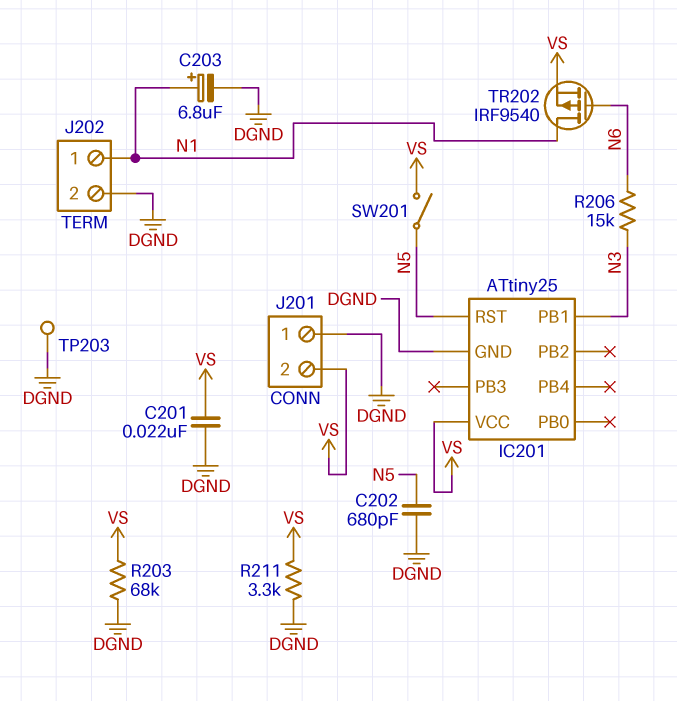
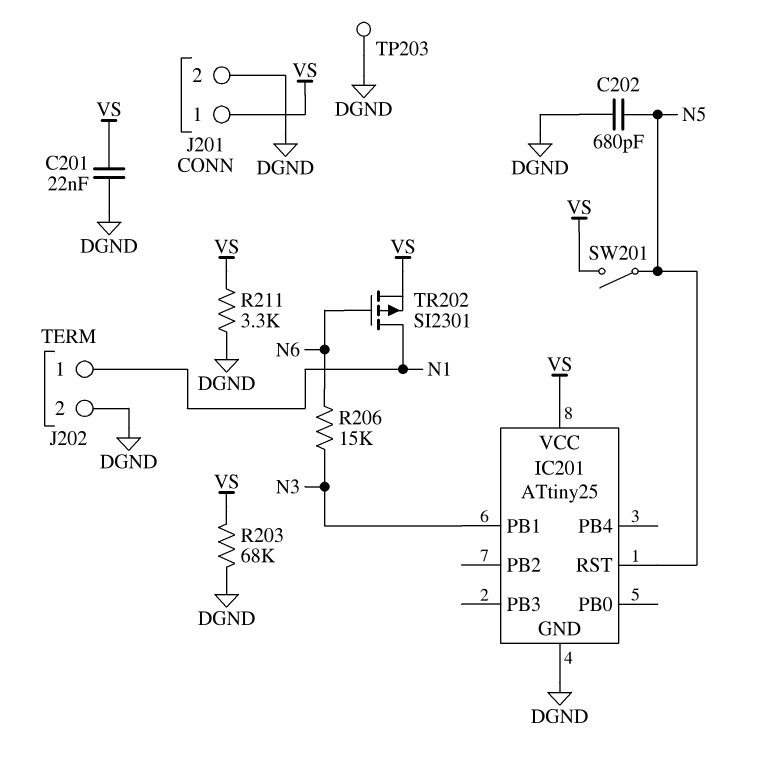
C203: 6.8uF (plus N1, minus DGND) -> none
J201 pin 1: DGND -> VS
J201 pin 2: VS -> DGND
TR202: PMOS IRF9540 (G N6, D N1, S VS) -> PMOS SI2301 (G N6, D N1, S VS)

